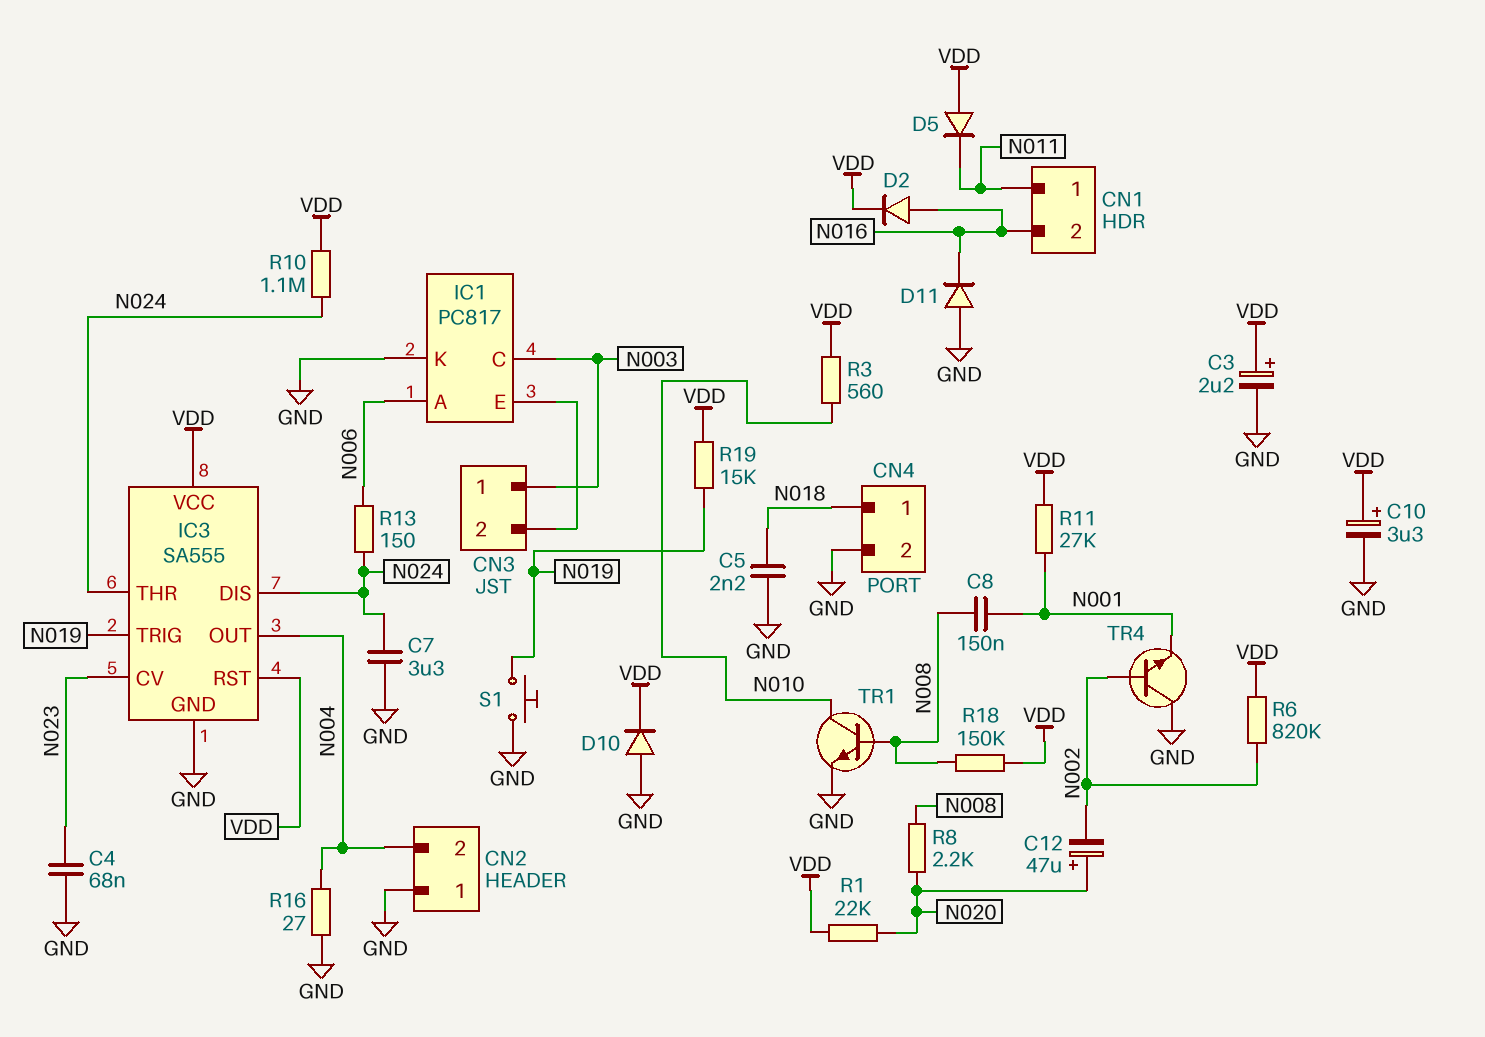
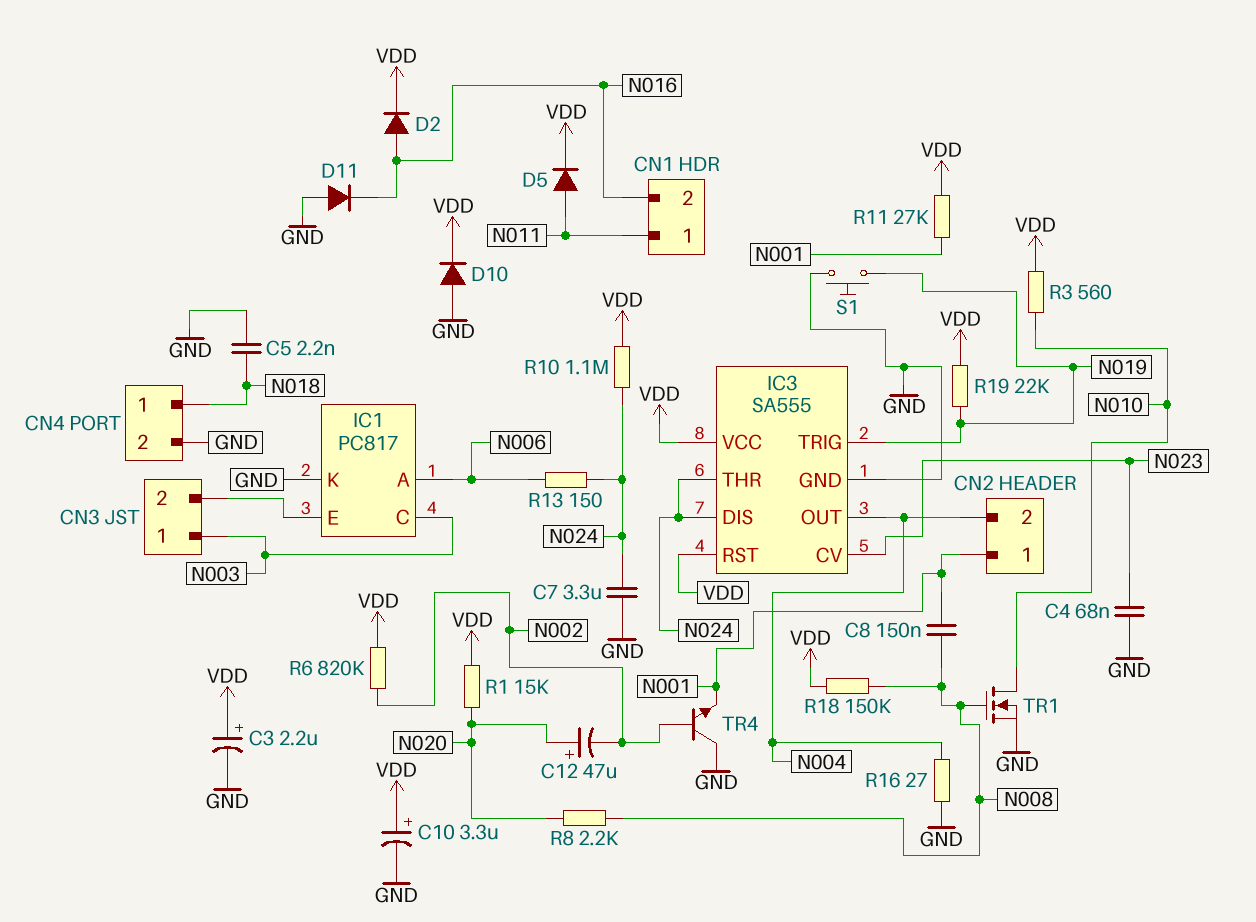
CN2 pin 1: GND -> N001
D5: diode (A VDD, K N011) -> diode (A N011, K VDD)
R1: 22k (N020, VDD) -> 15k (N020, VDD)
R19: 15k (N019, VDD) -> 22k (N019, VDD)
TR1: NPN (B N008, C N010, E GND) -> NMOS (G N008, D N010, S GND)

